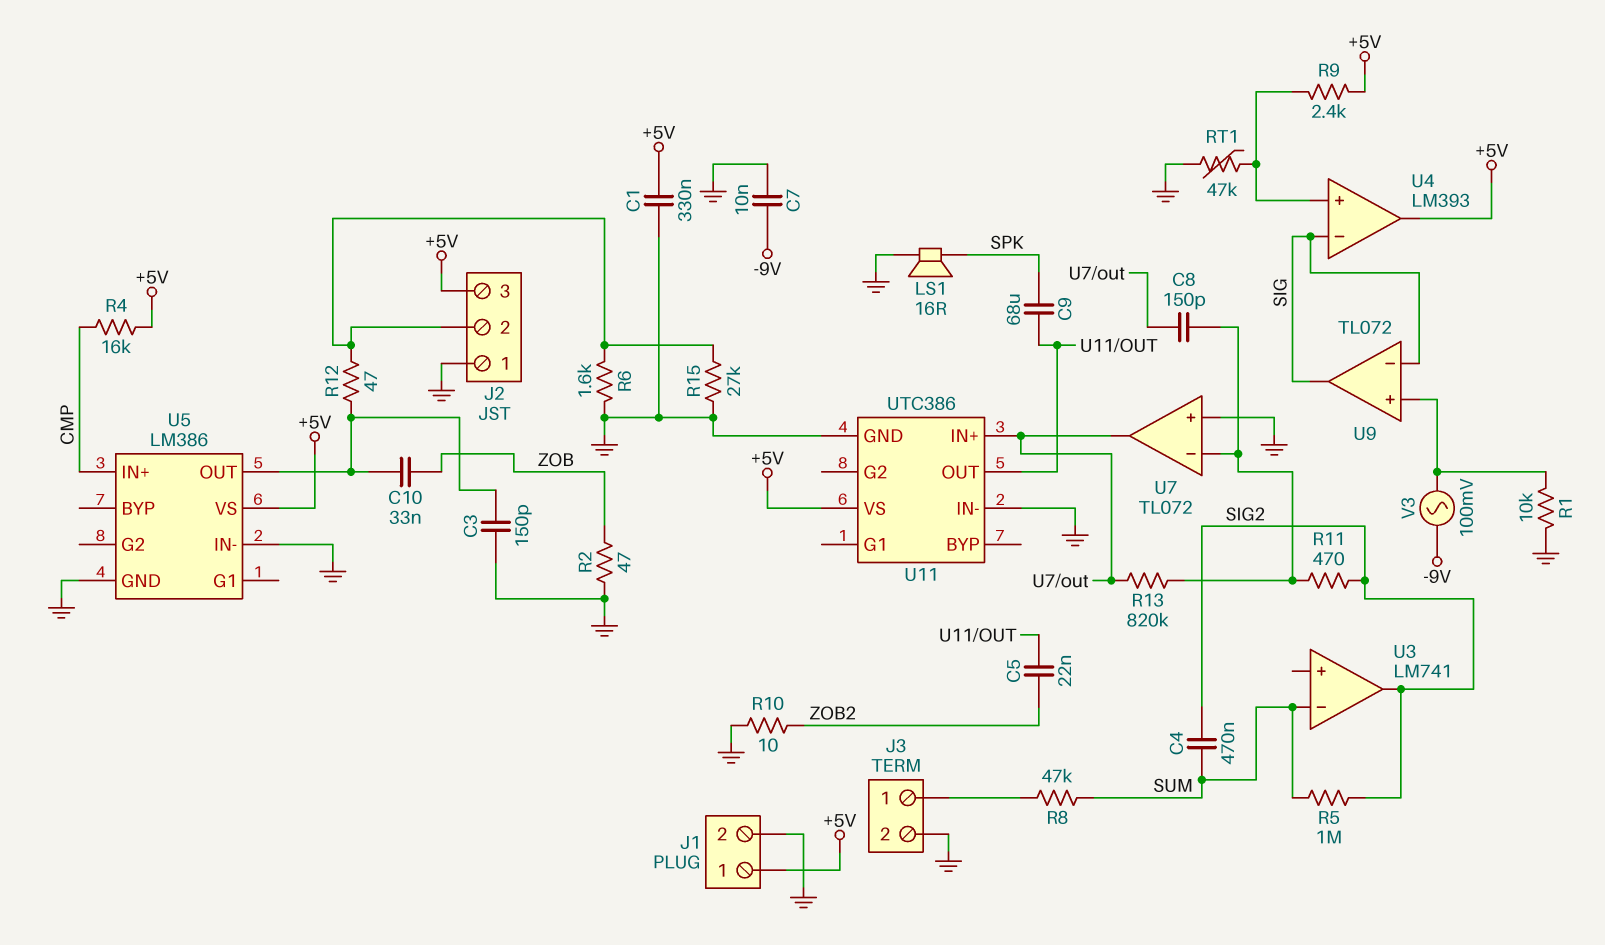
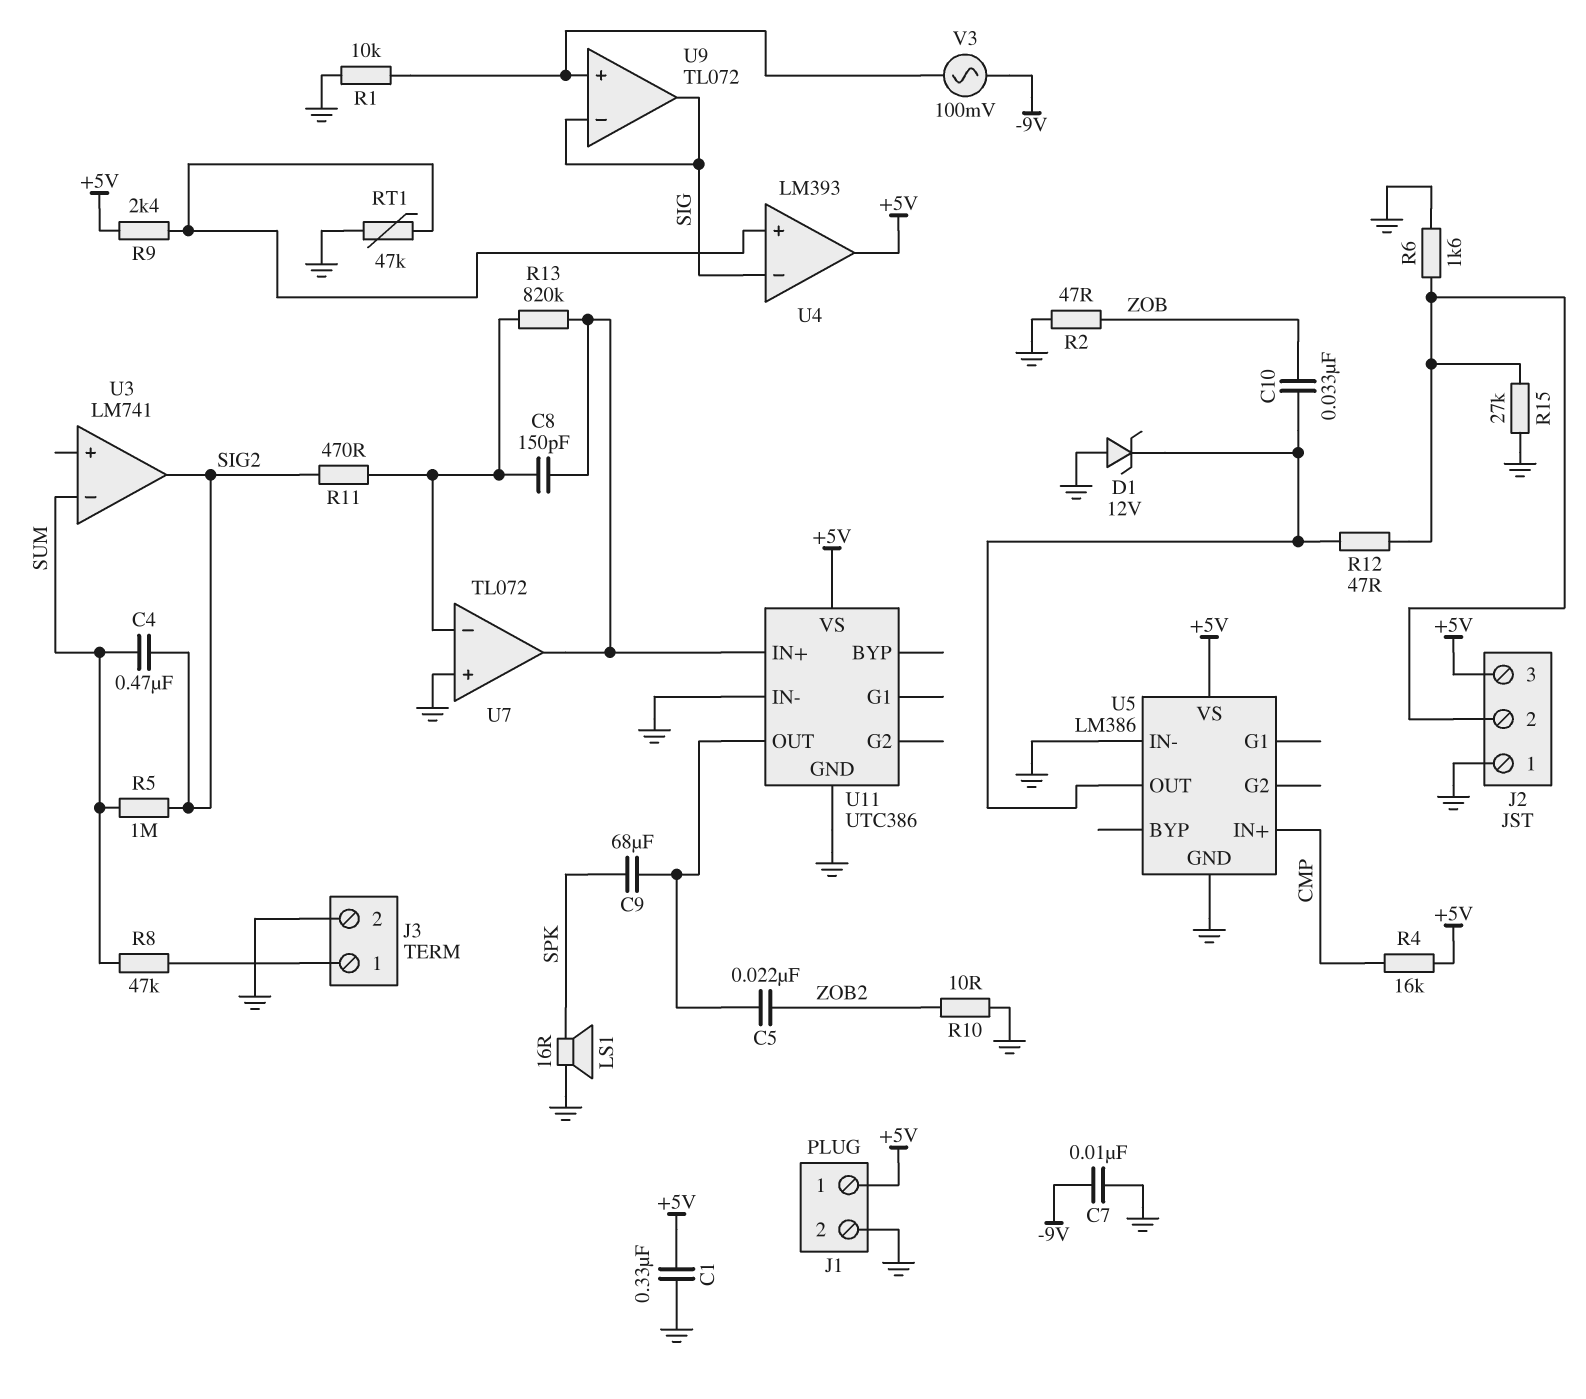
C3: 150pF (GND, U5/OUT) -> none
D1: none -> zener 12V (A GND, K U5/OUT)

